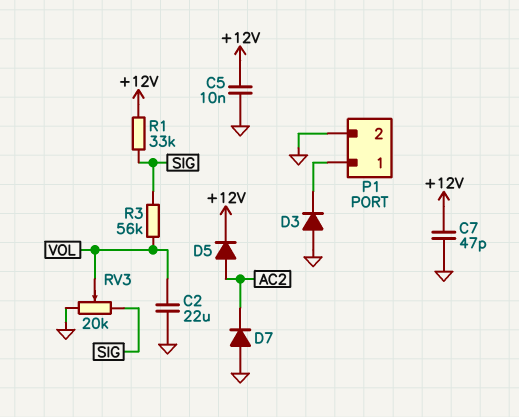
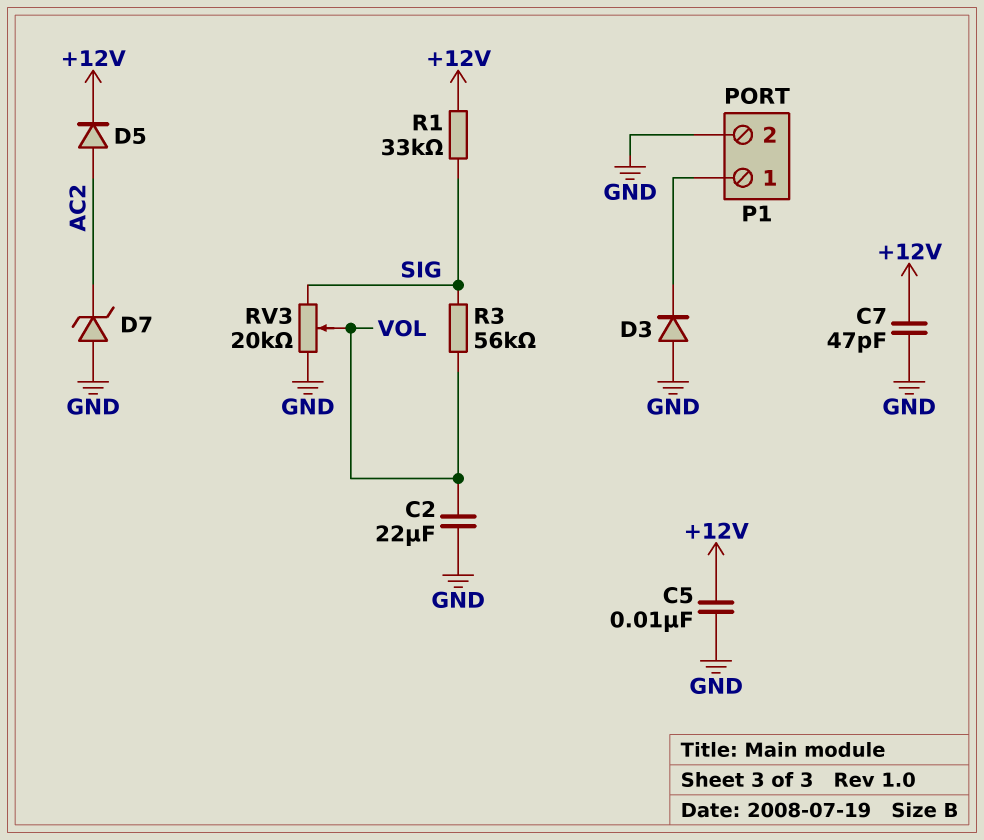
D7: diode (A GND, K AC2) -> zener (A GND, K AC2)

